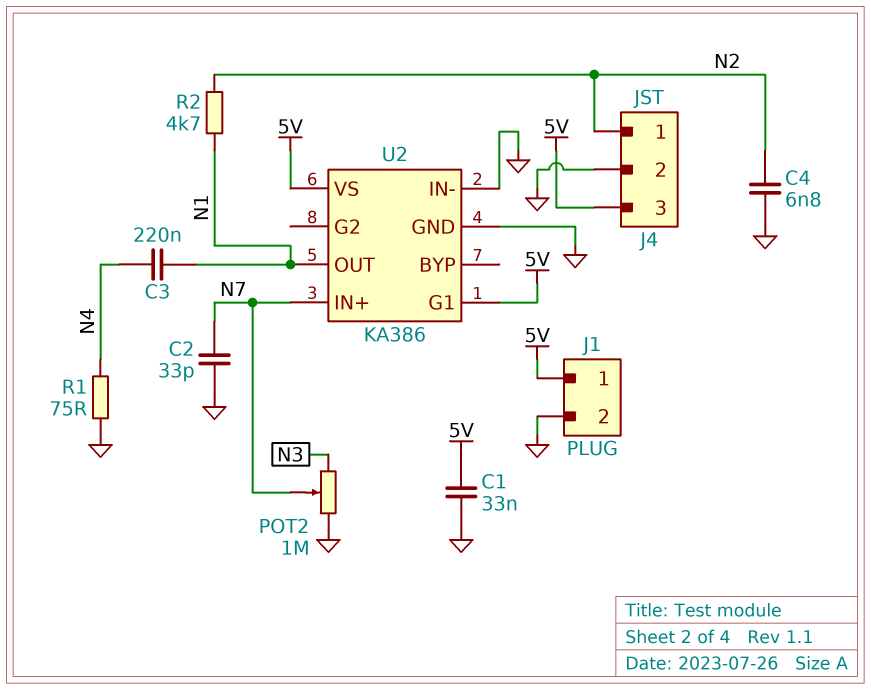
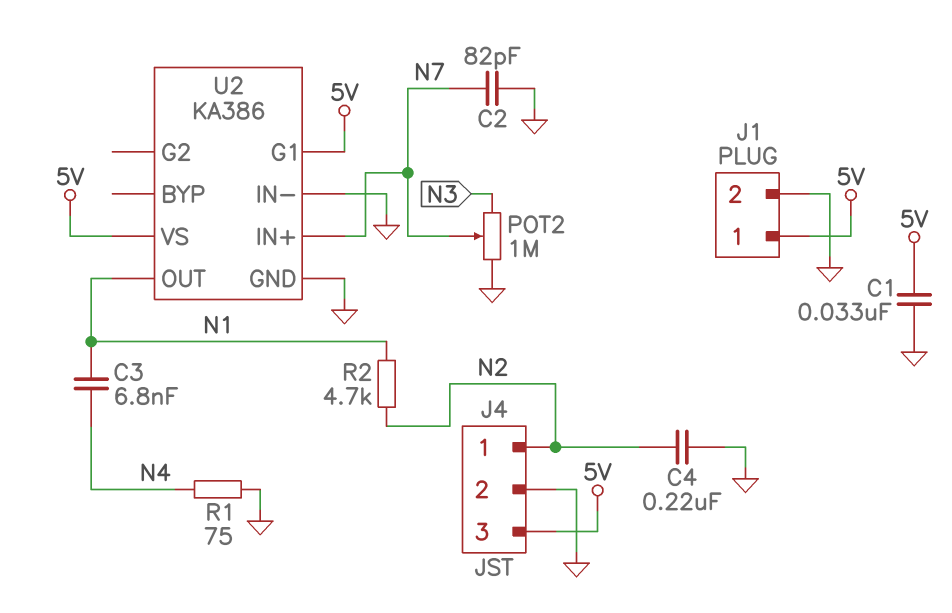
C2: 33pF (GND, N7) -> 82pF (GND, N7)
C3: 220nF (N1, N4) -> 6.8nF (N1, N4)
C4: 6.8nF (GND, N2) -> 220nF (GND, N2)

